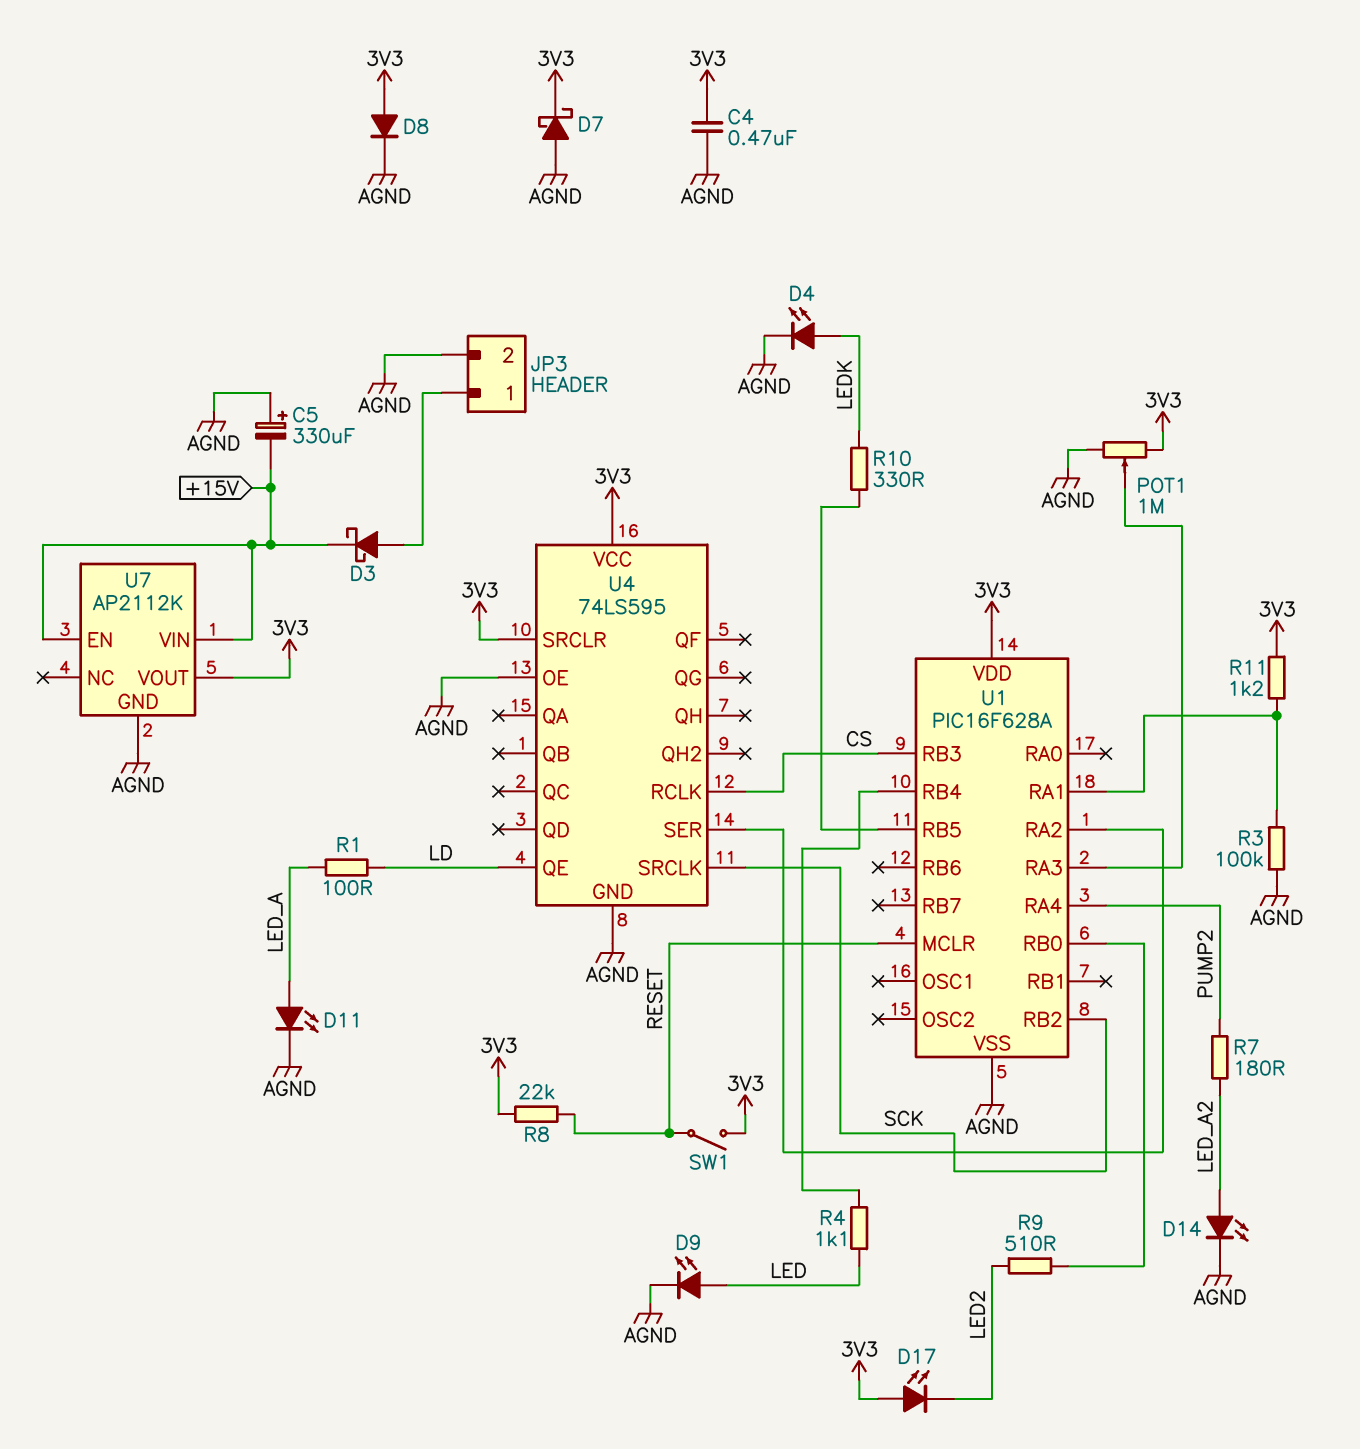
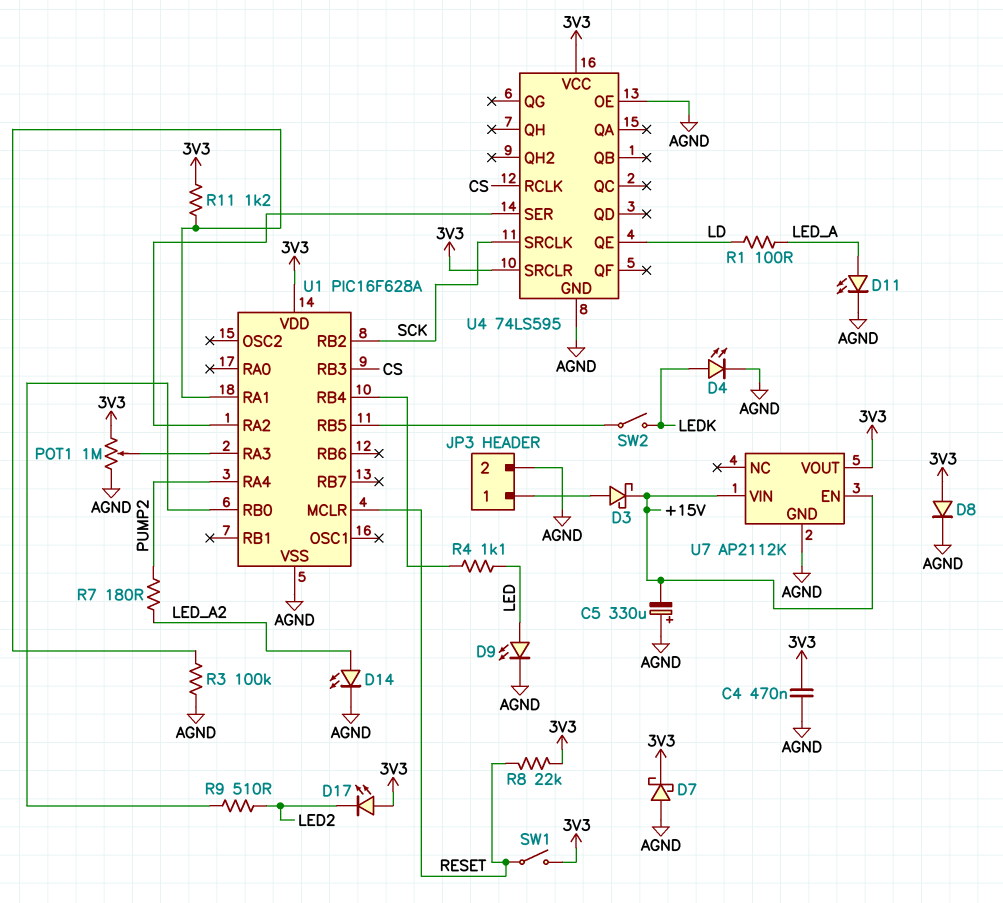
R10: 330 (LEDK, U1/RB5) -> none
SW2: none -> switch (LEDK, U1/RB5)

